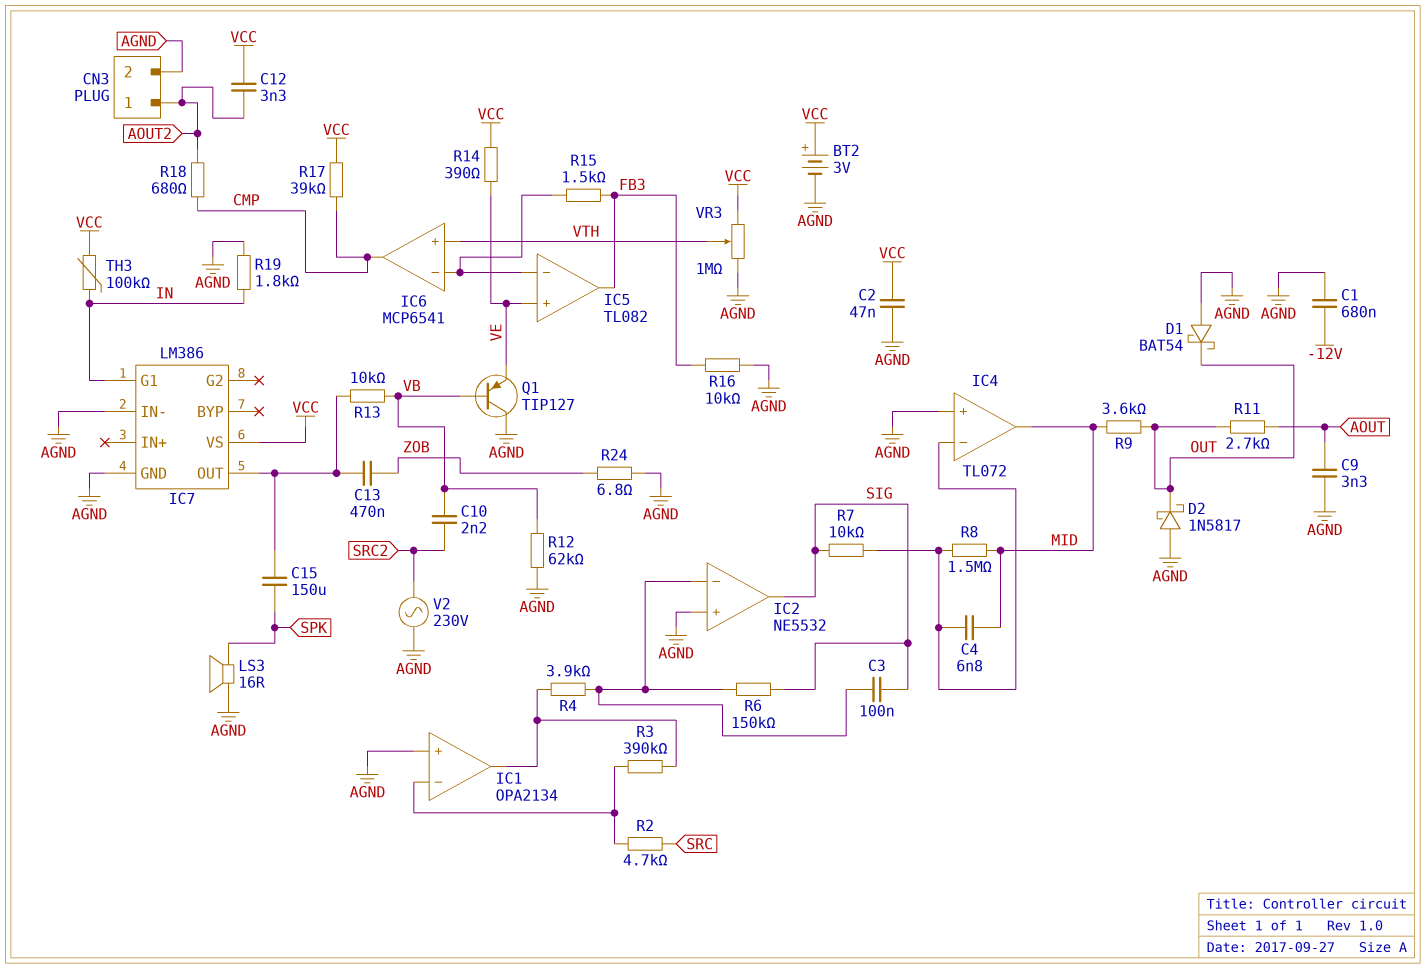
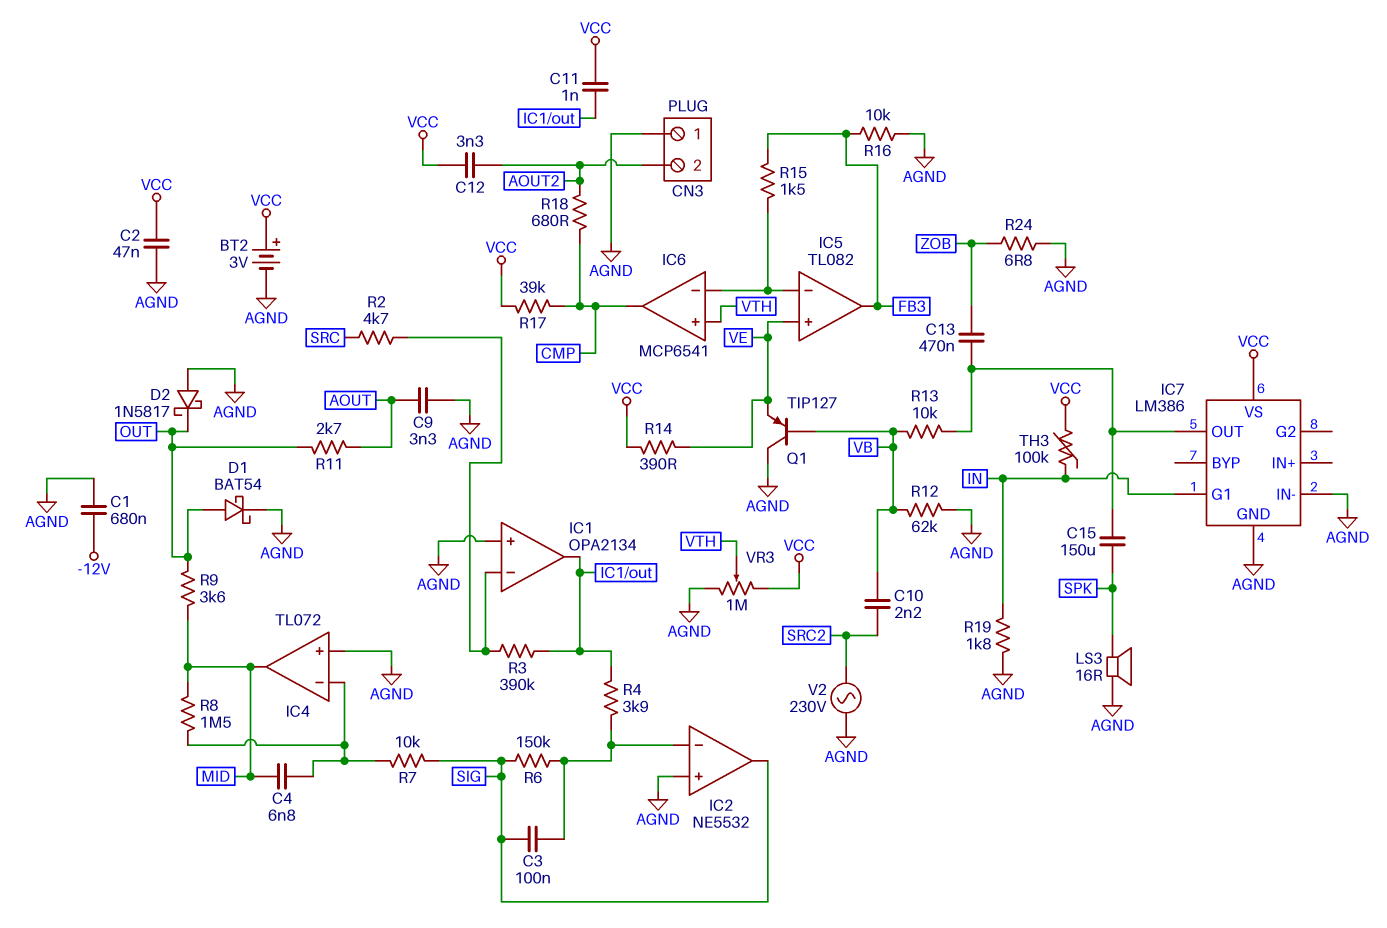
C11: none -> 1nF (IC1/out, VCC)
CN3 pin 1: AOUT2 -> AGND
CN3 pin 2: AGND -> AOUT2
D1: schottky BAT54 (A AGND, K OUT) -> schottky BAT54 (A OUT, K AGND)

